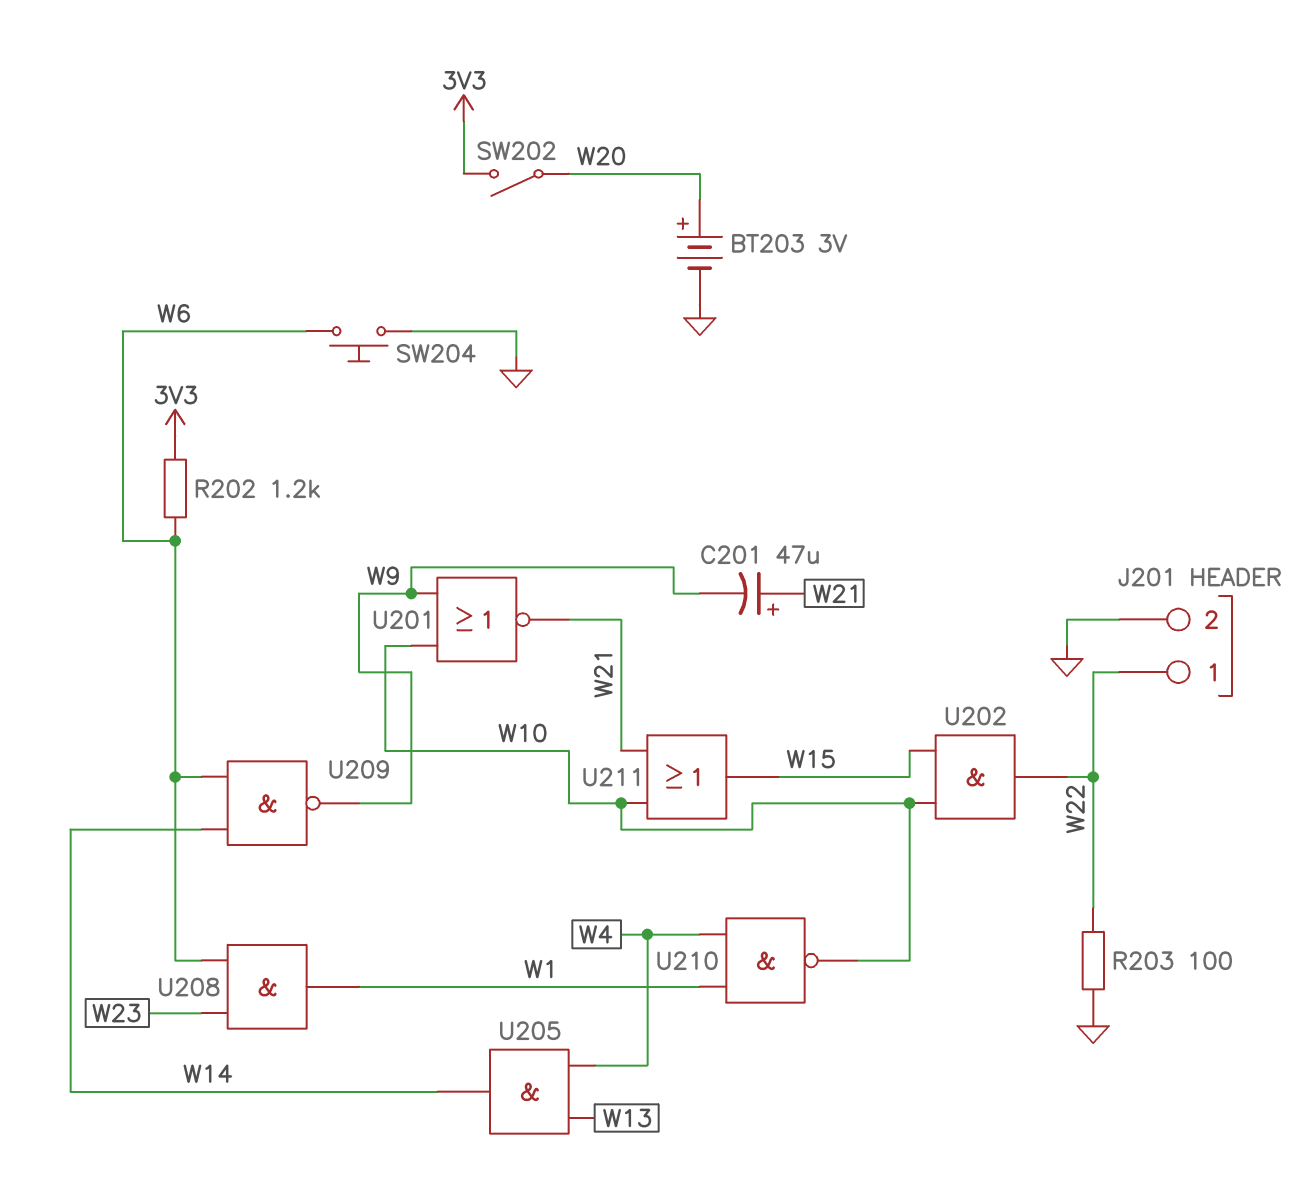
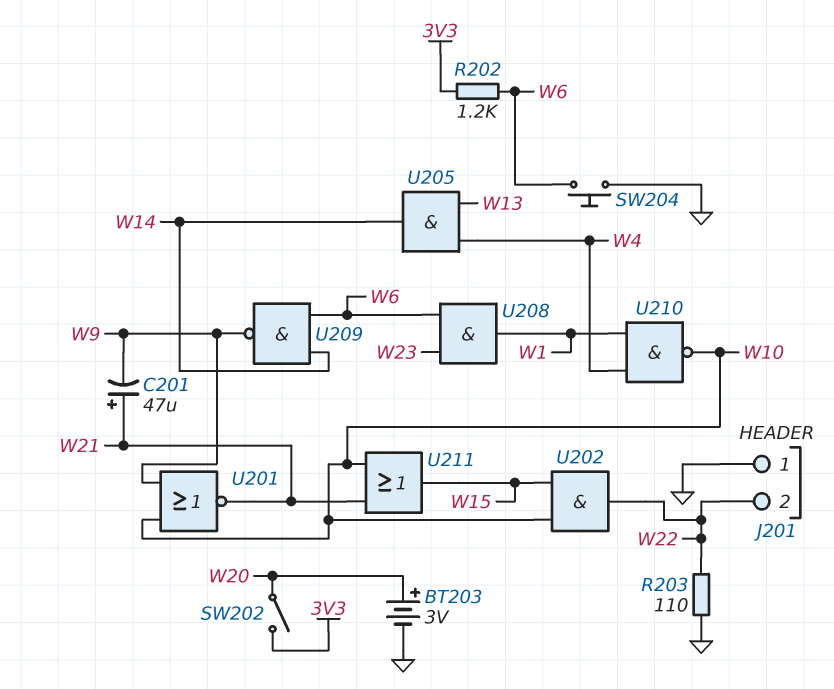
J201 pin 1: W22 -> GND
J201 pin 2: GND -> W22
R203: 100 (GND, W22) -> 110 (GND, W22)

